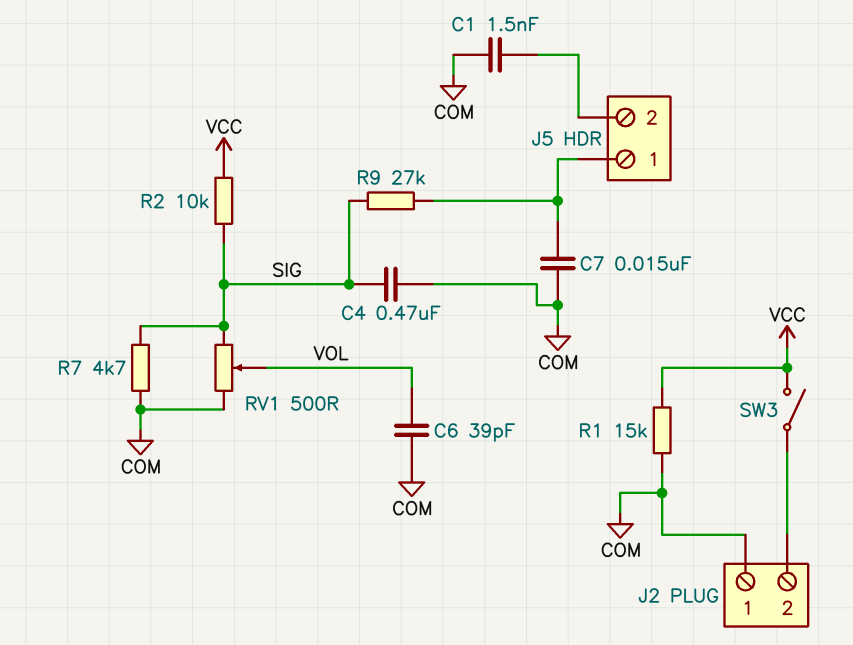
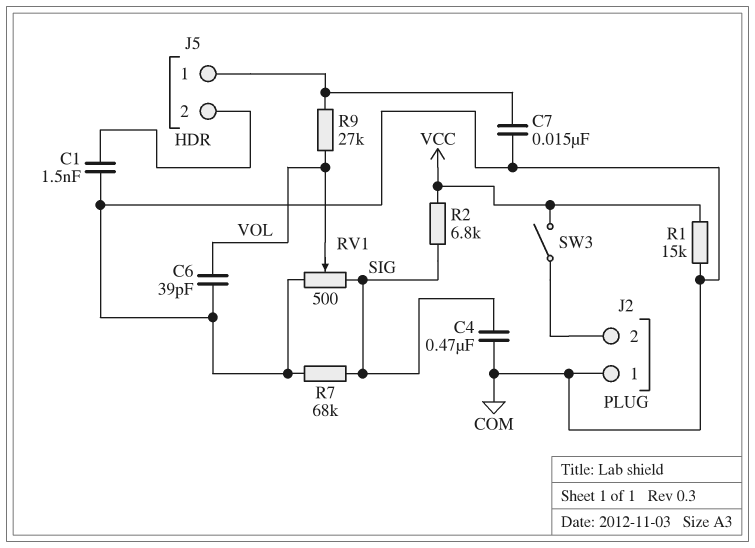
R2: 10k (SIG, VCC) -> 6.8k (SIG, VCC)
R7: 4.7k (COM, SIG) -> 68k (COM, SIG)
R9: 27k (J5/1, SIG) -> 27k (J5/1, VOL)

